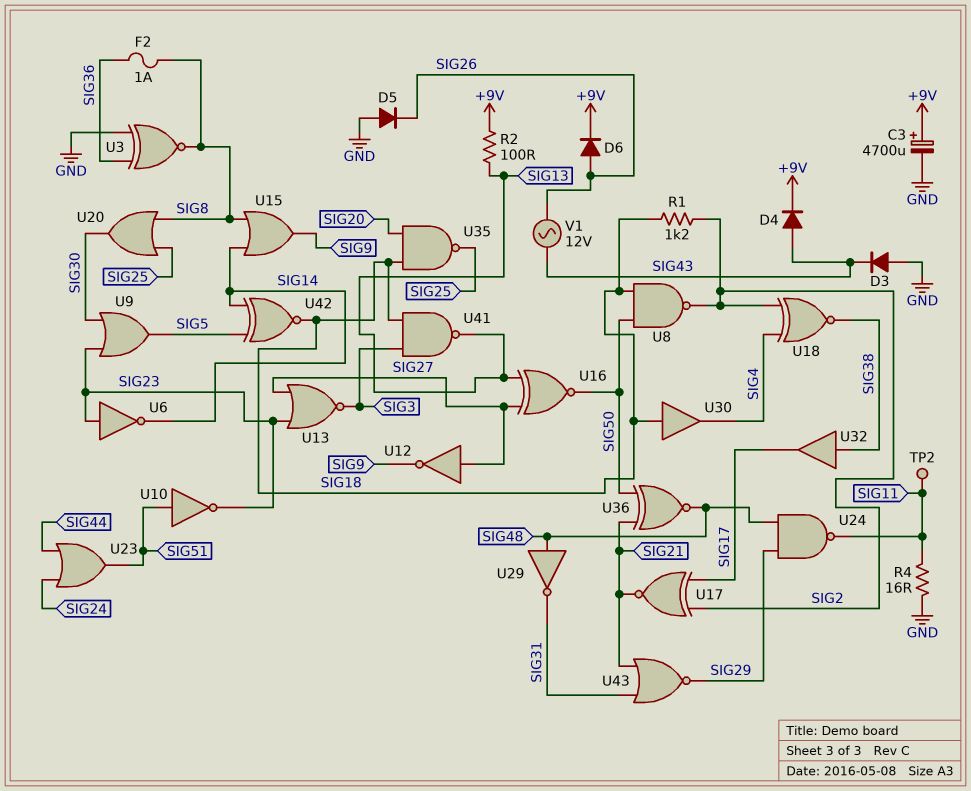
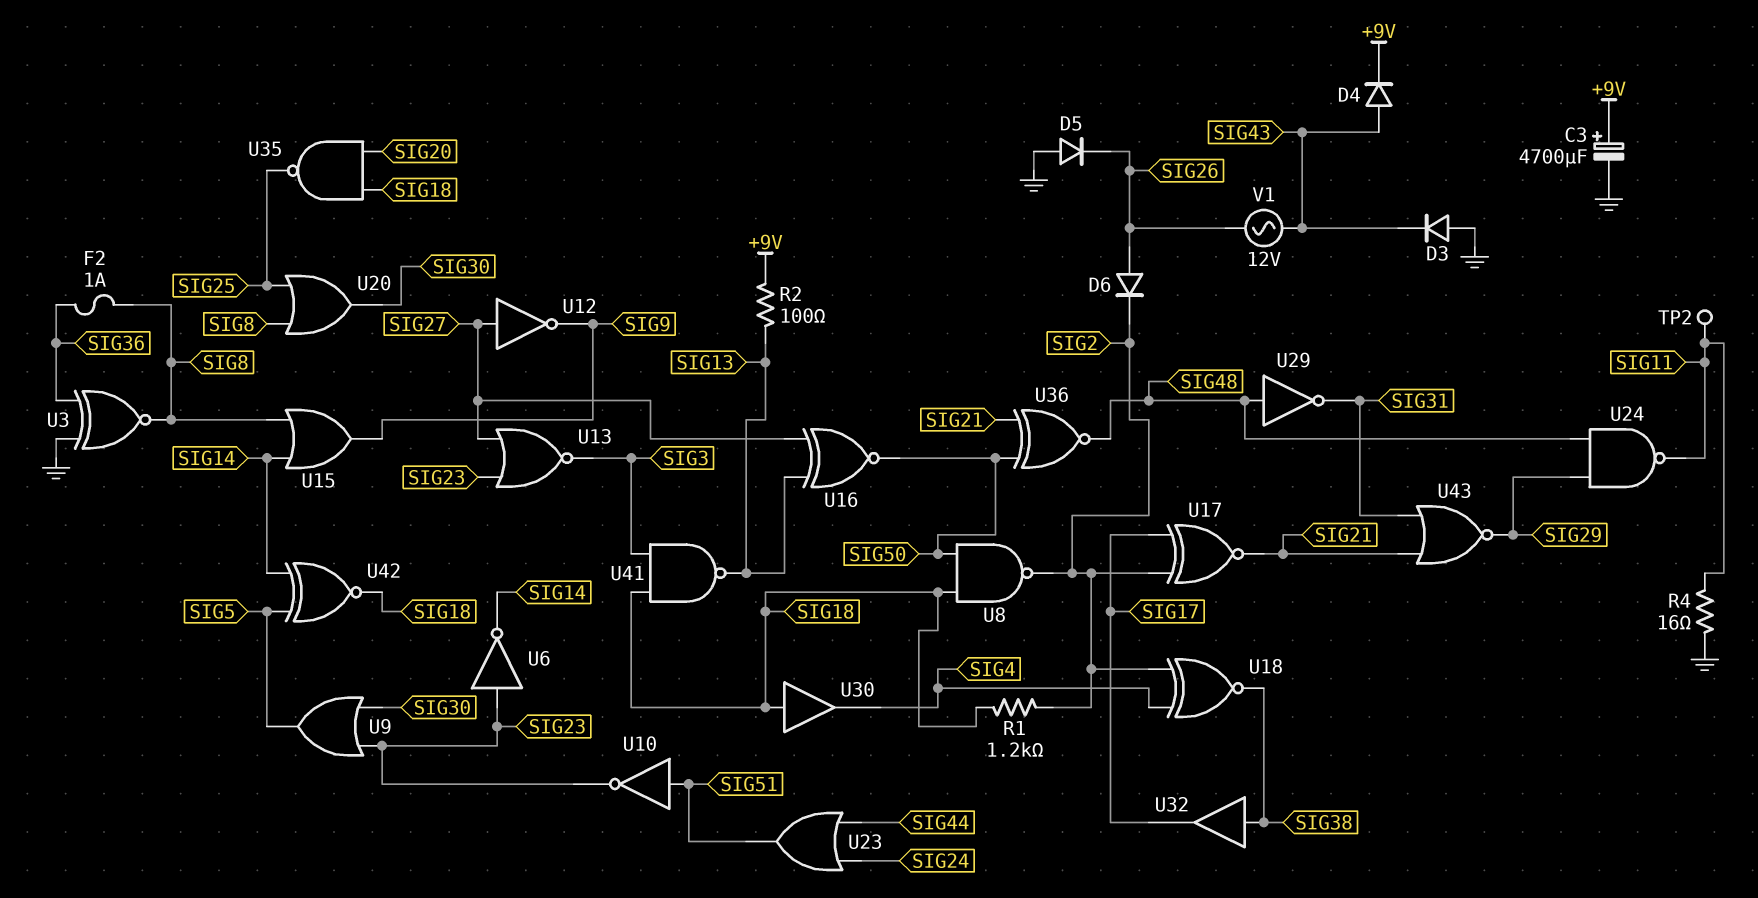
D6: diode (A SIG26, K +9V) -> diode (A SIG26, K SIG2)

